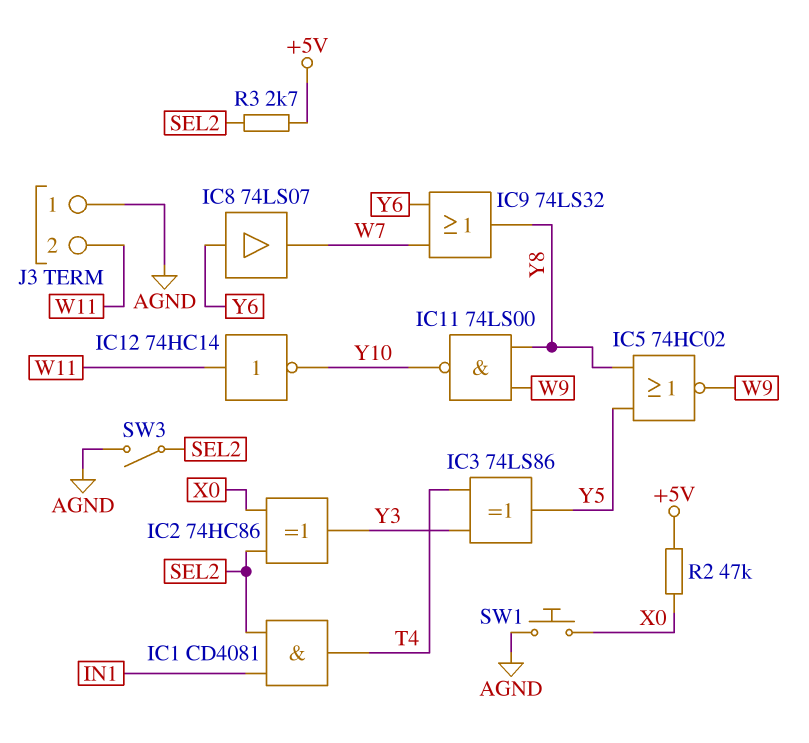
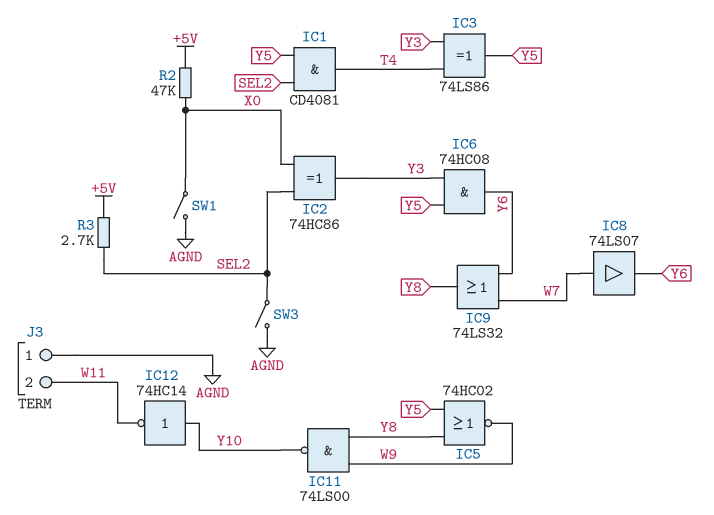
IC1: AND CD4081 (in IN1, in SEL2, out T4) -> AND CD4081 (in SEL2, in Y5, out T4)
IC6: none -> AND 74HC08 (in Y3, in Y5, out Y6)
IC8: buffer 74LS07 (in Y6, out W7) -> buffer 74LS07 (in W7, out Y6)
IC12: NOT 74HC14 (in W11, out Y10) -> NOT 74HC14 (in Y10, out W11)
SW1: button (AGND, X0) -> switch (AGND, X0)

